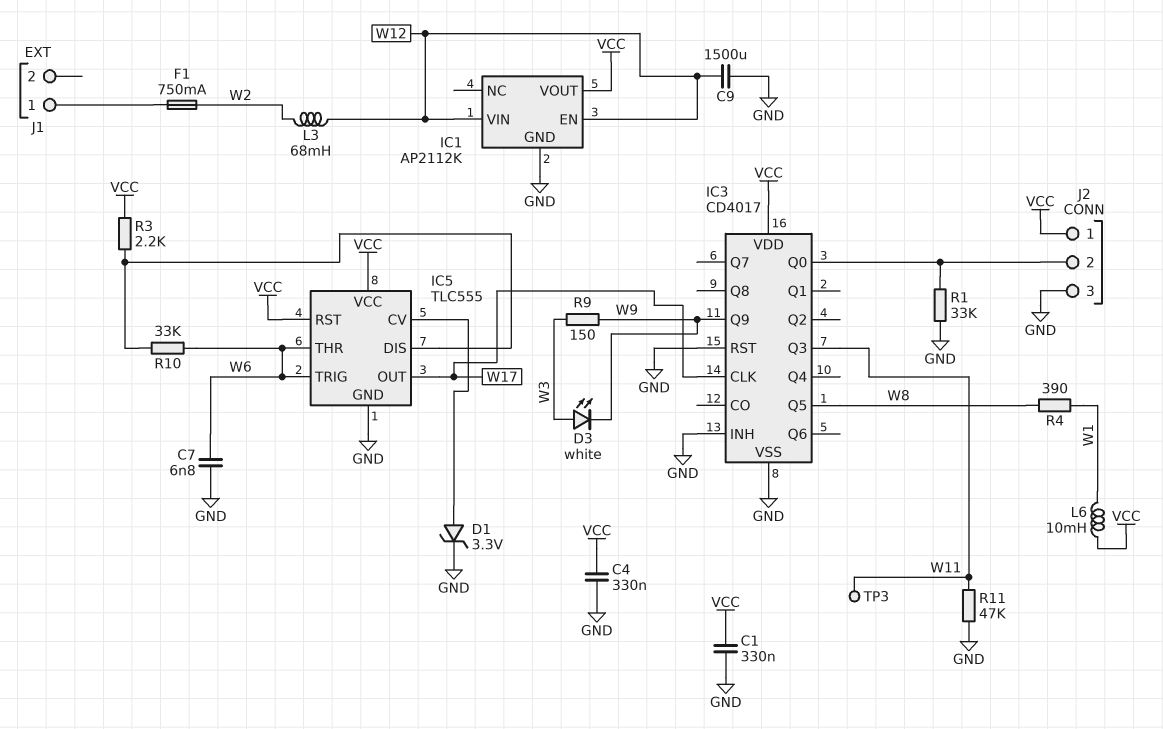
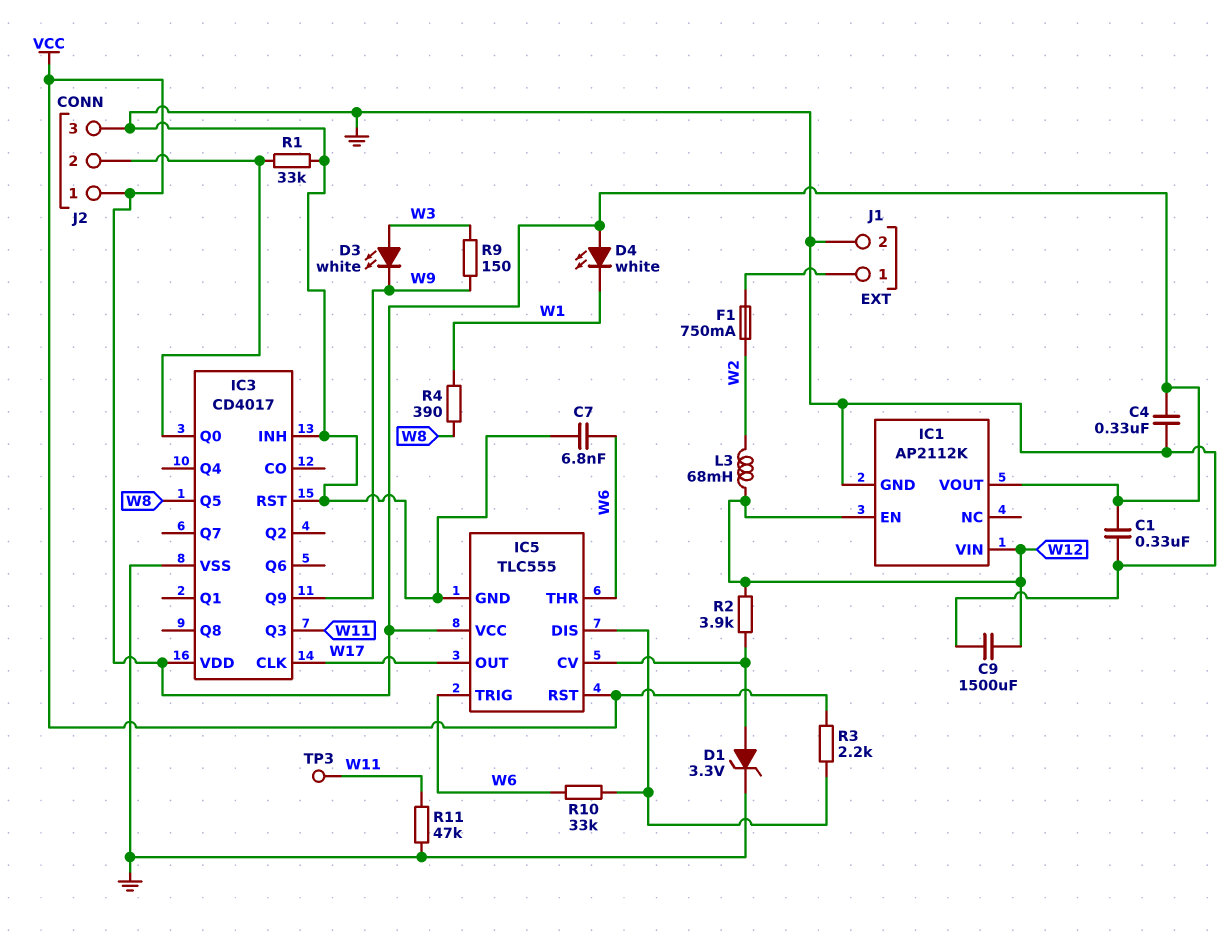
D4: none -> LED white (A VCC, K W1)
J1 pin 2: none -> GND
L6: 10mH (VCC, W1) -> none
R2: none -> 3.9k (IC5/CV, W12)

